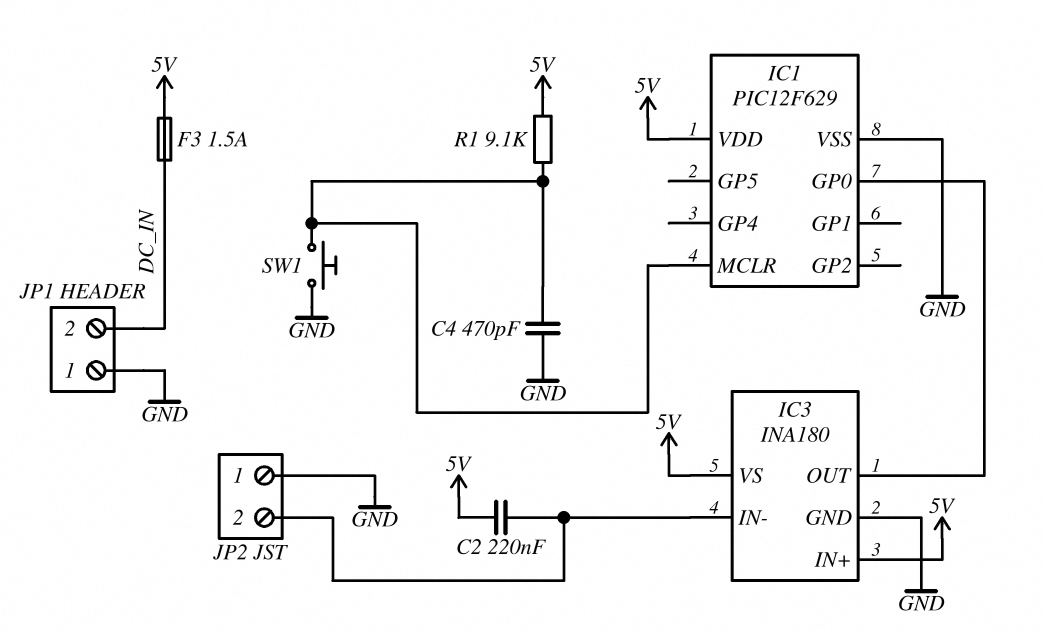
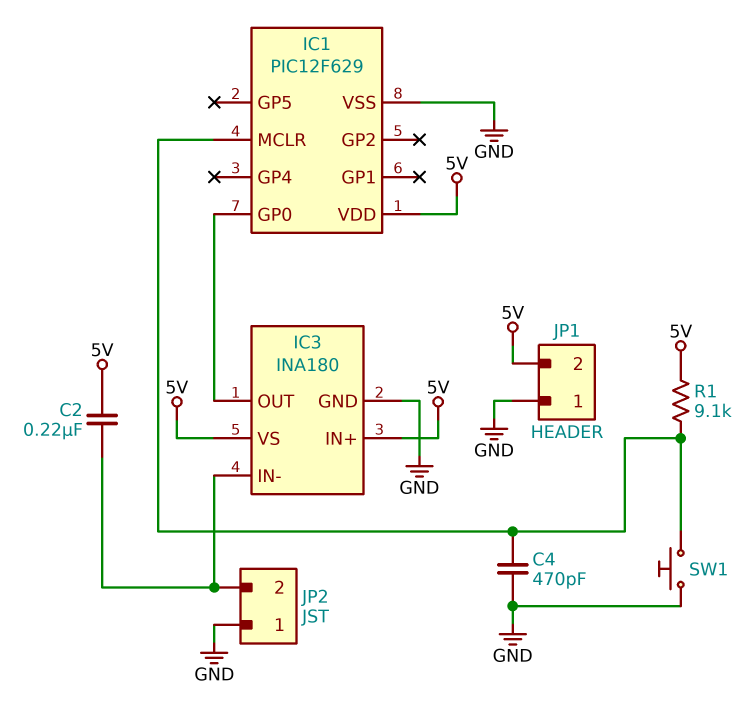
F3: 1.5A (5V, DC_IN) -> none
JP1 pin 2: DC_IN -> 5V

